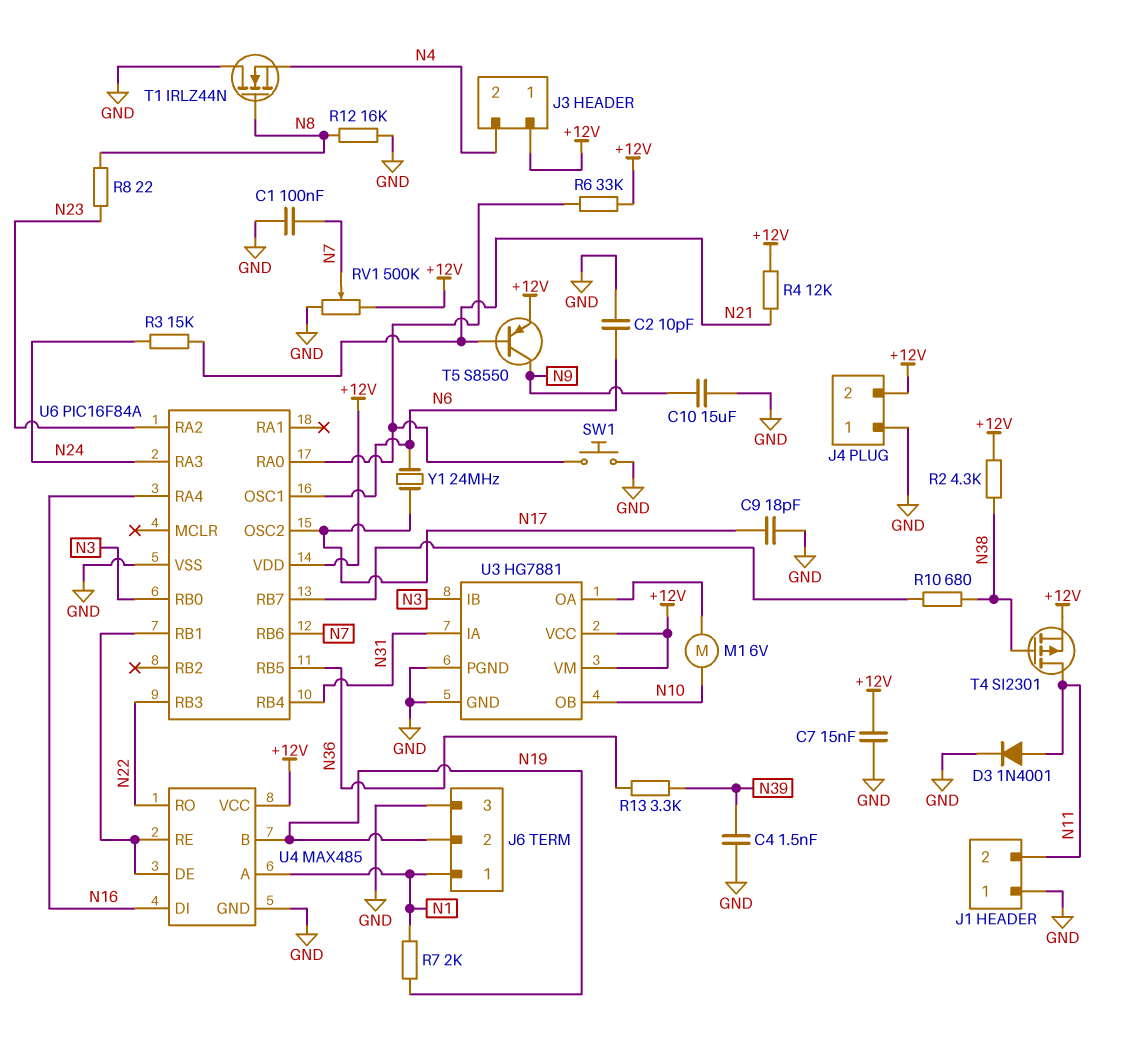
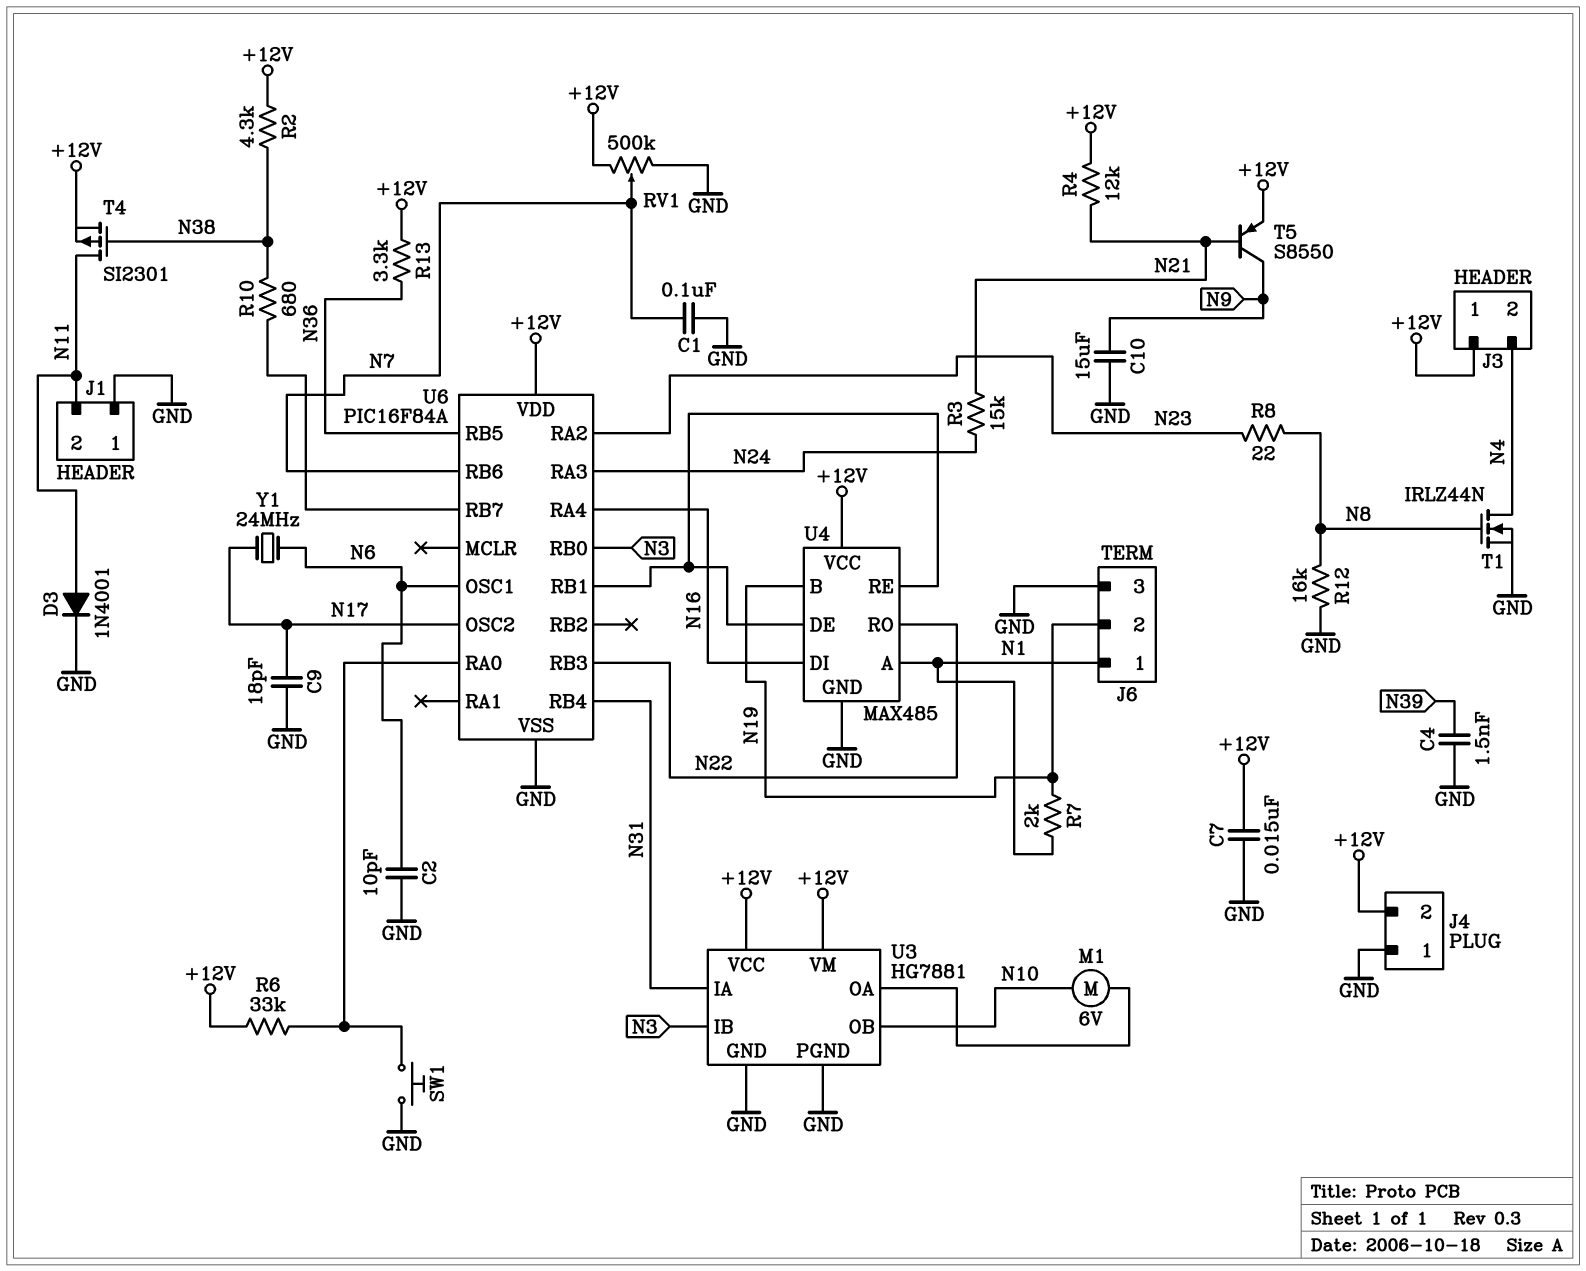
R13: 3.3k (N36, N39) -> 3.3k (+12V, N36)
T1: NMOS IRLZ44N (G N8, D GND, S N4) -> NMOS IRLZ44N (G N8, D N4, S GND)

